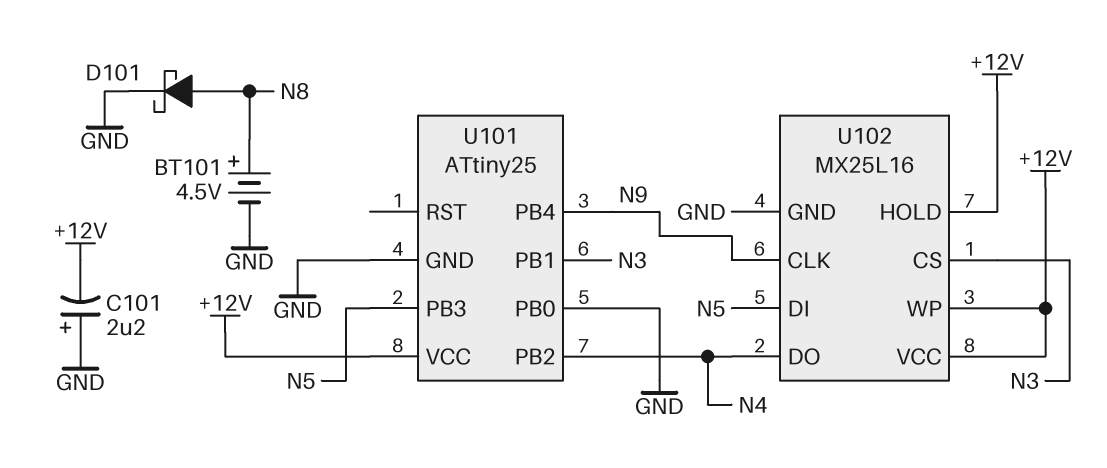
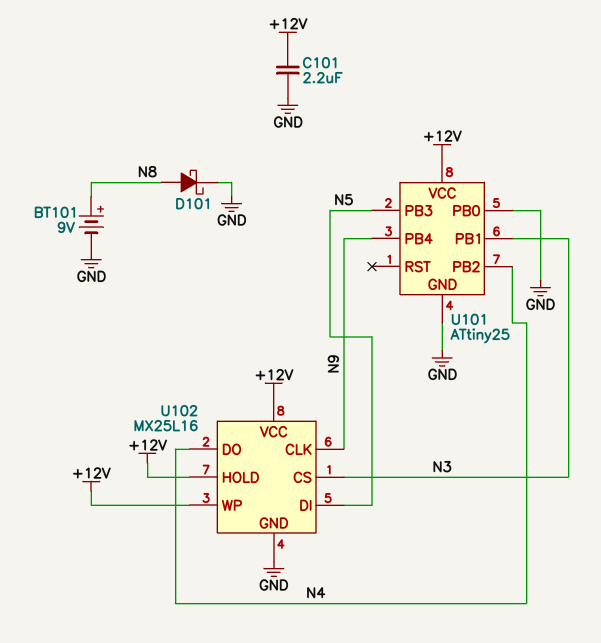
BT101: 4.5V (plus N8, minus GND) -> 9V (plus N8, minus GND)
C101: 2.2uF (plus GND, minus +12V) -> 2.2uF (+12V, GND)

